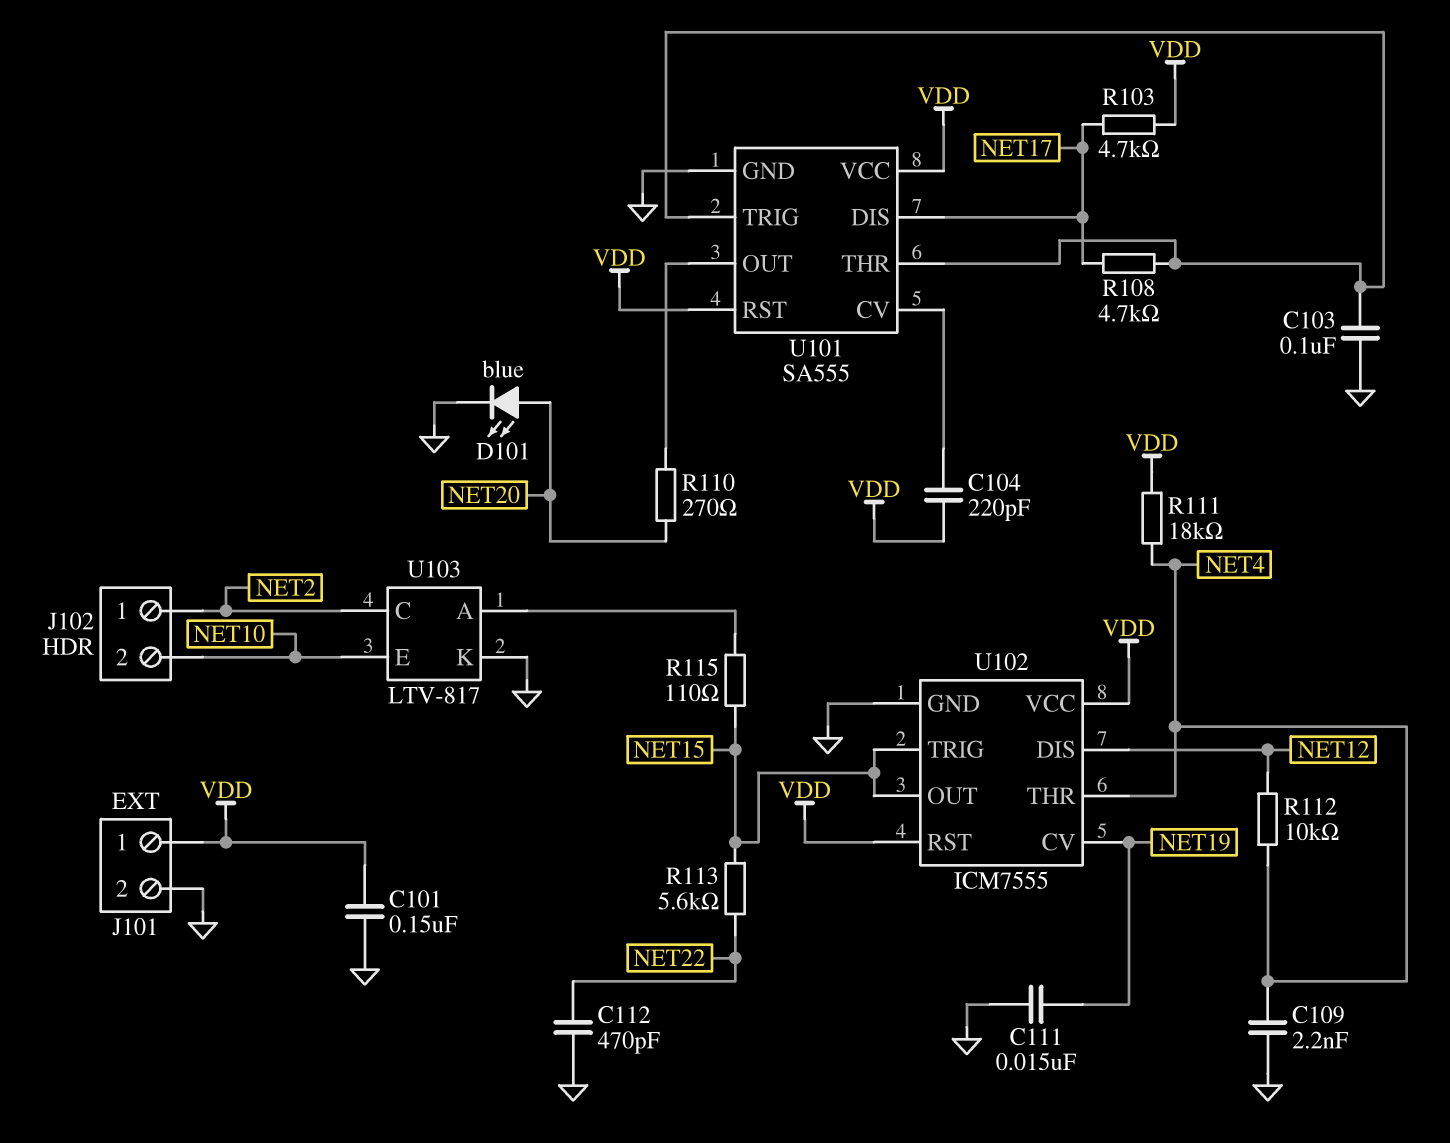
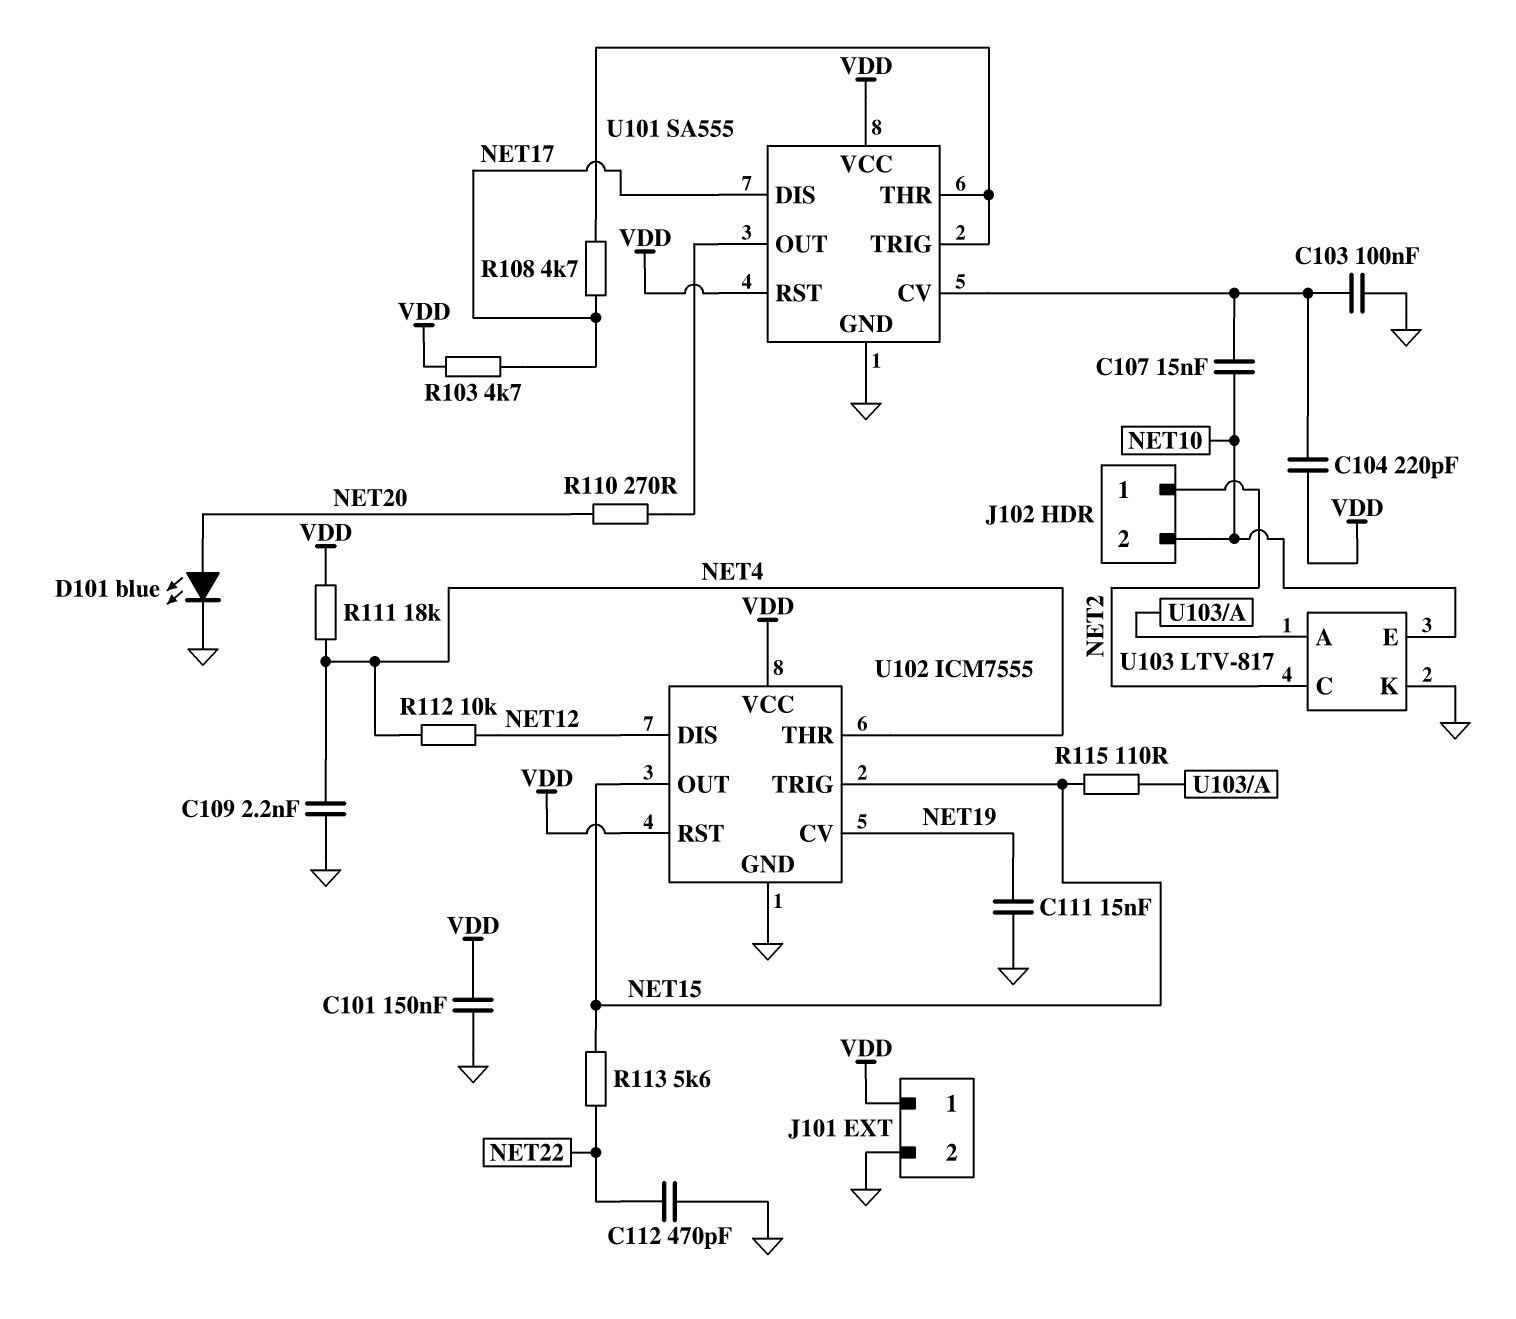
C103: 100nF (GND, U101/THR) -> 100nF (GND, U101/CV)
C107: none -> 15nF (NET10, U101/CV)

